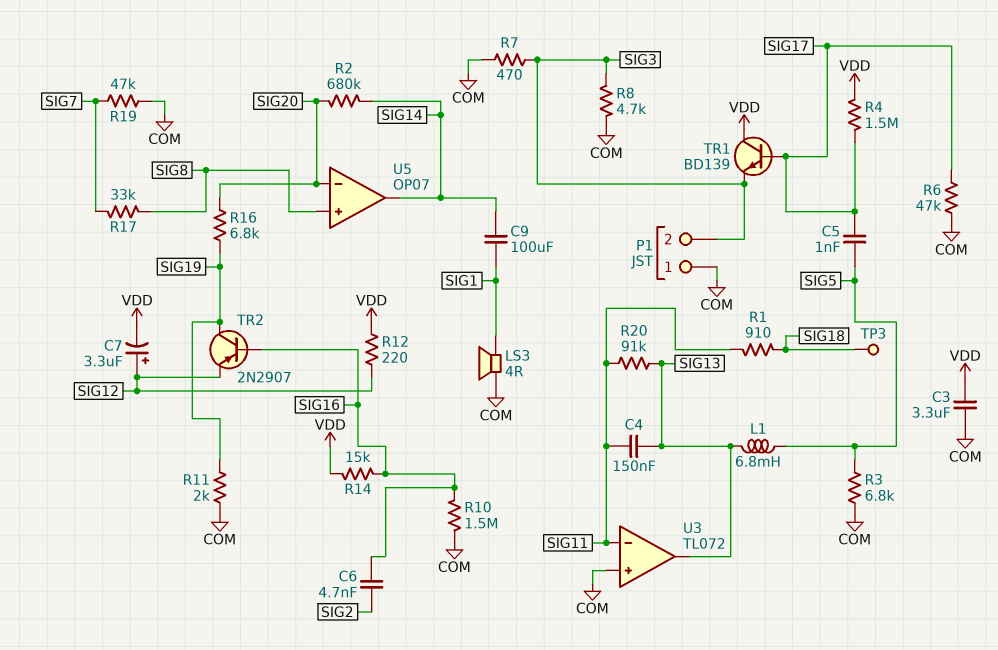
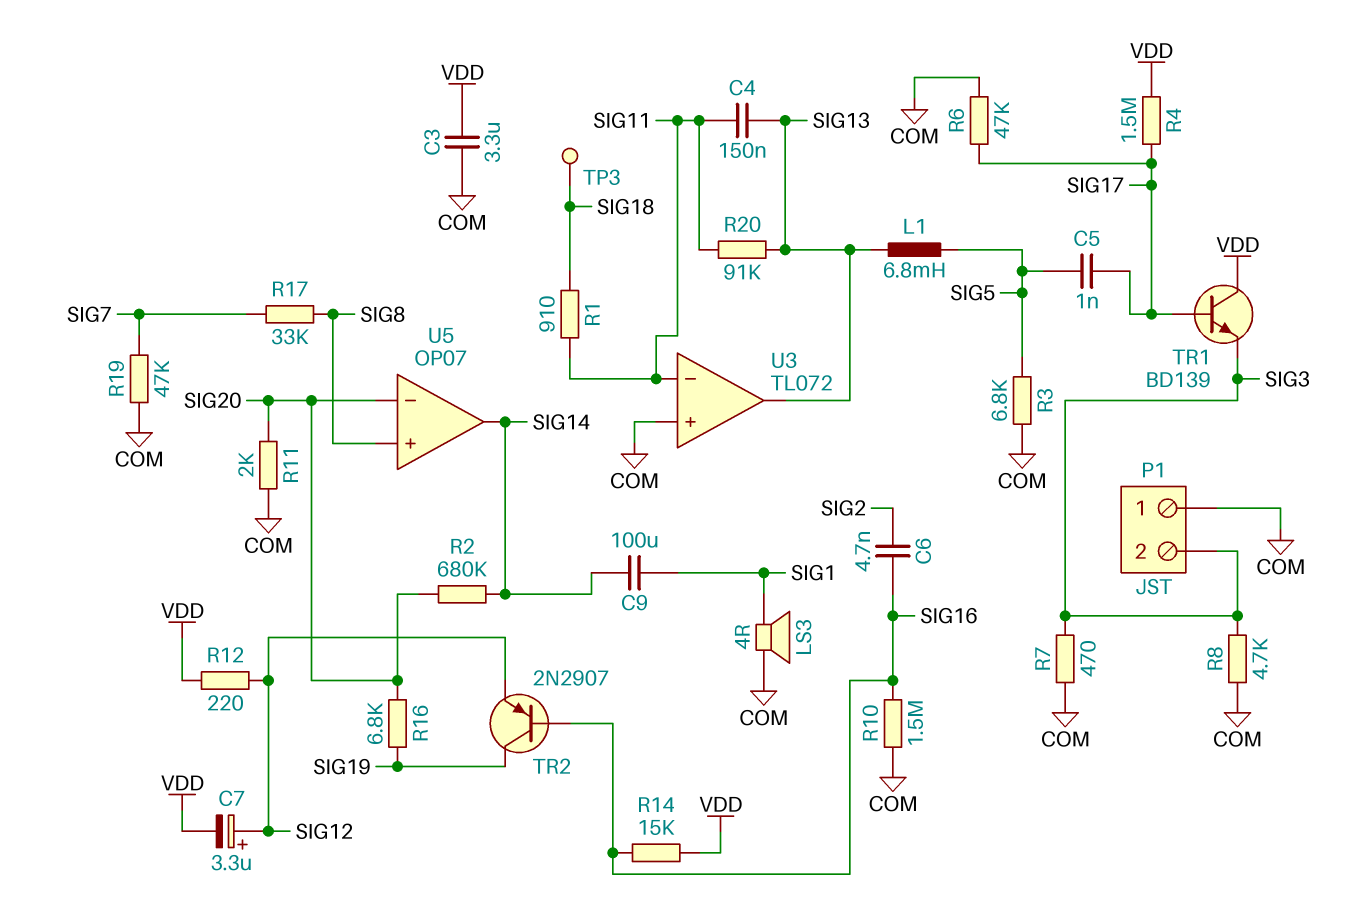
R11: 2k (COM, SIG19) -> 2k (COM, SIG20)

